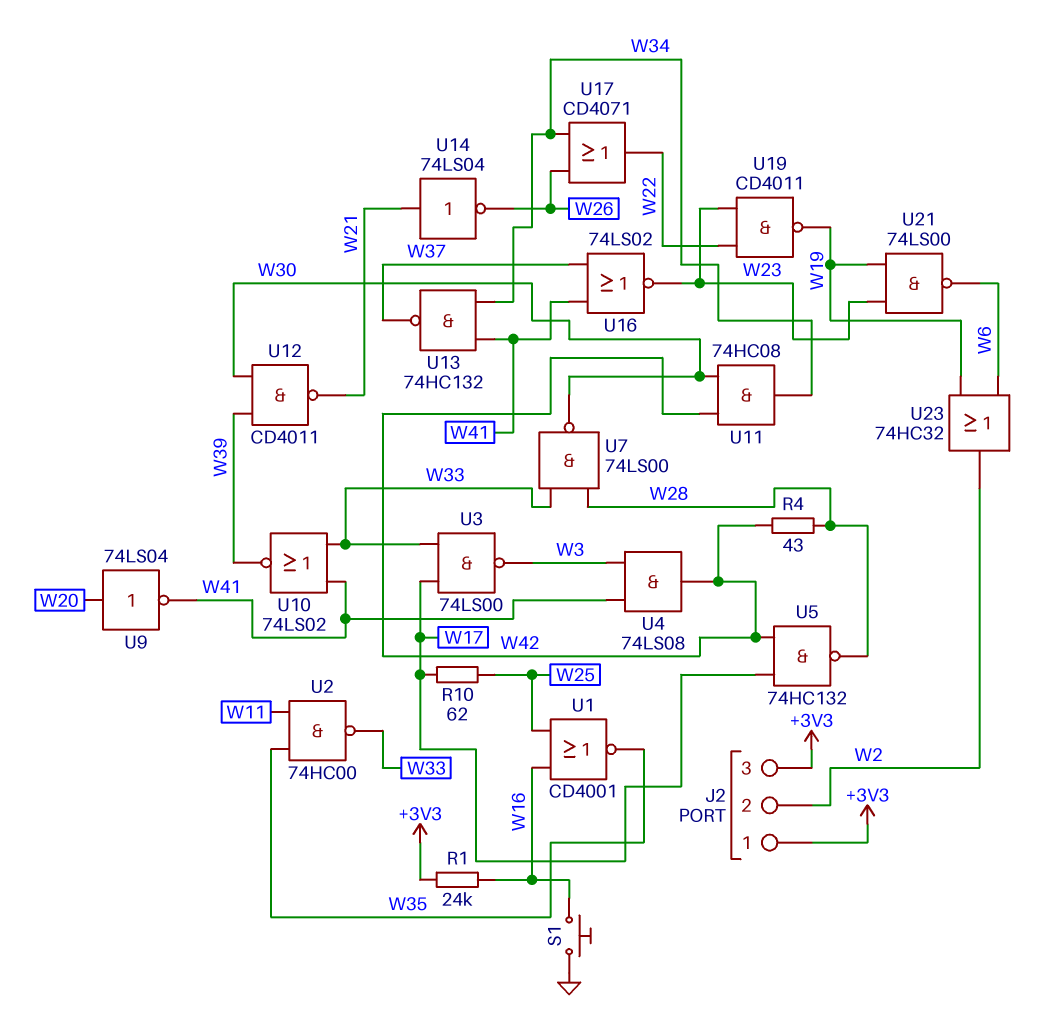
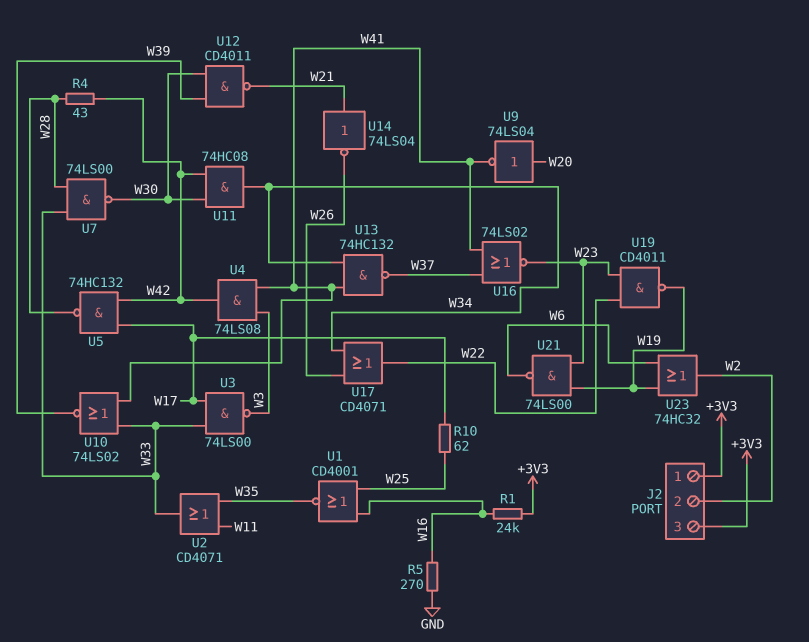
R5: none -> 270 (GND, W16)
S1: button (GND, W16) -> none
U2: NAND 74HC00 (in W11, in W35, out W33) -> OR CD4071 (in W11, in W35, out W33)

